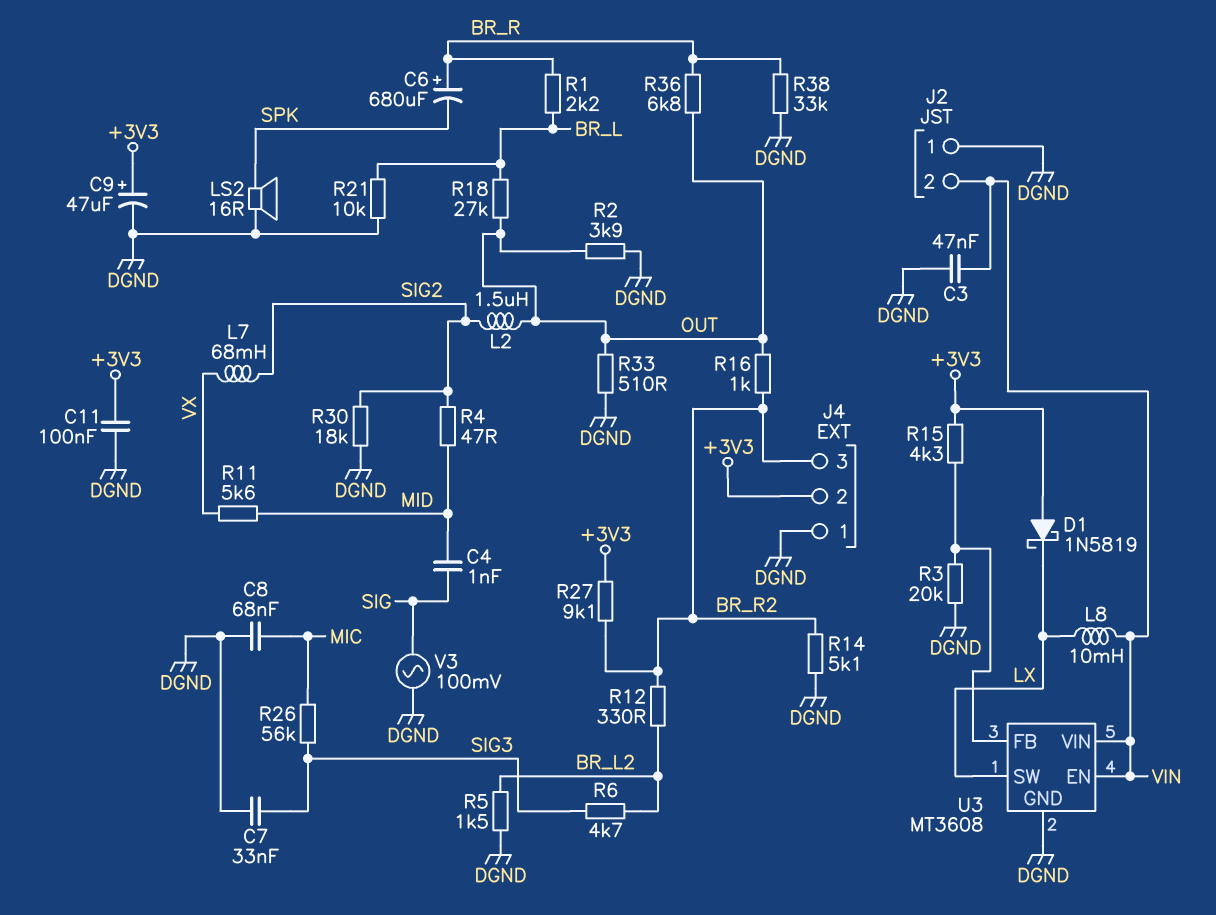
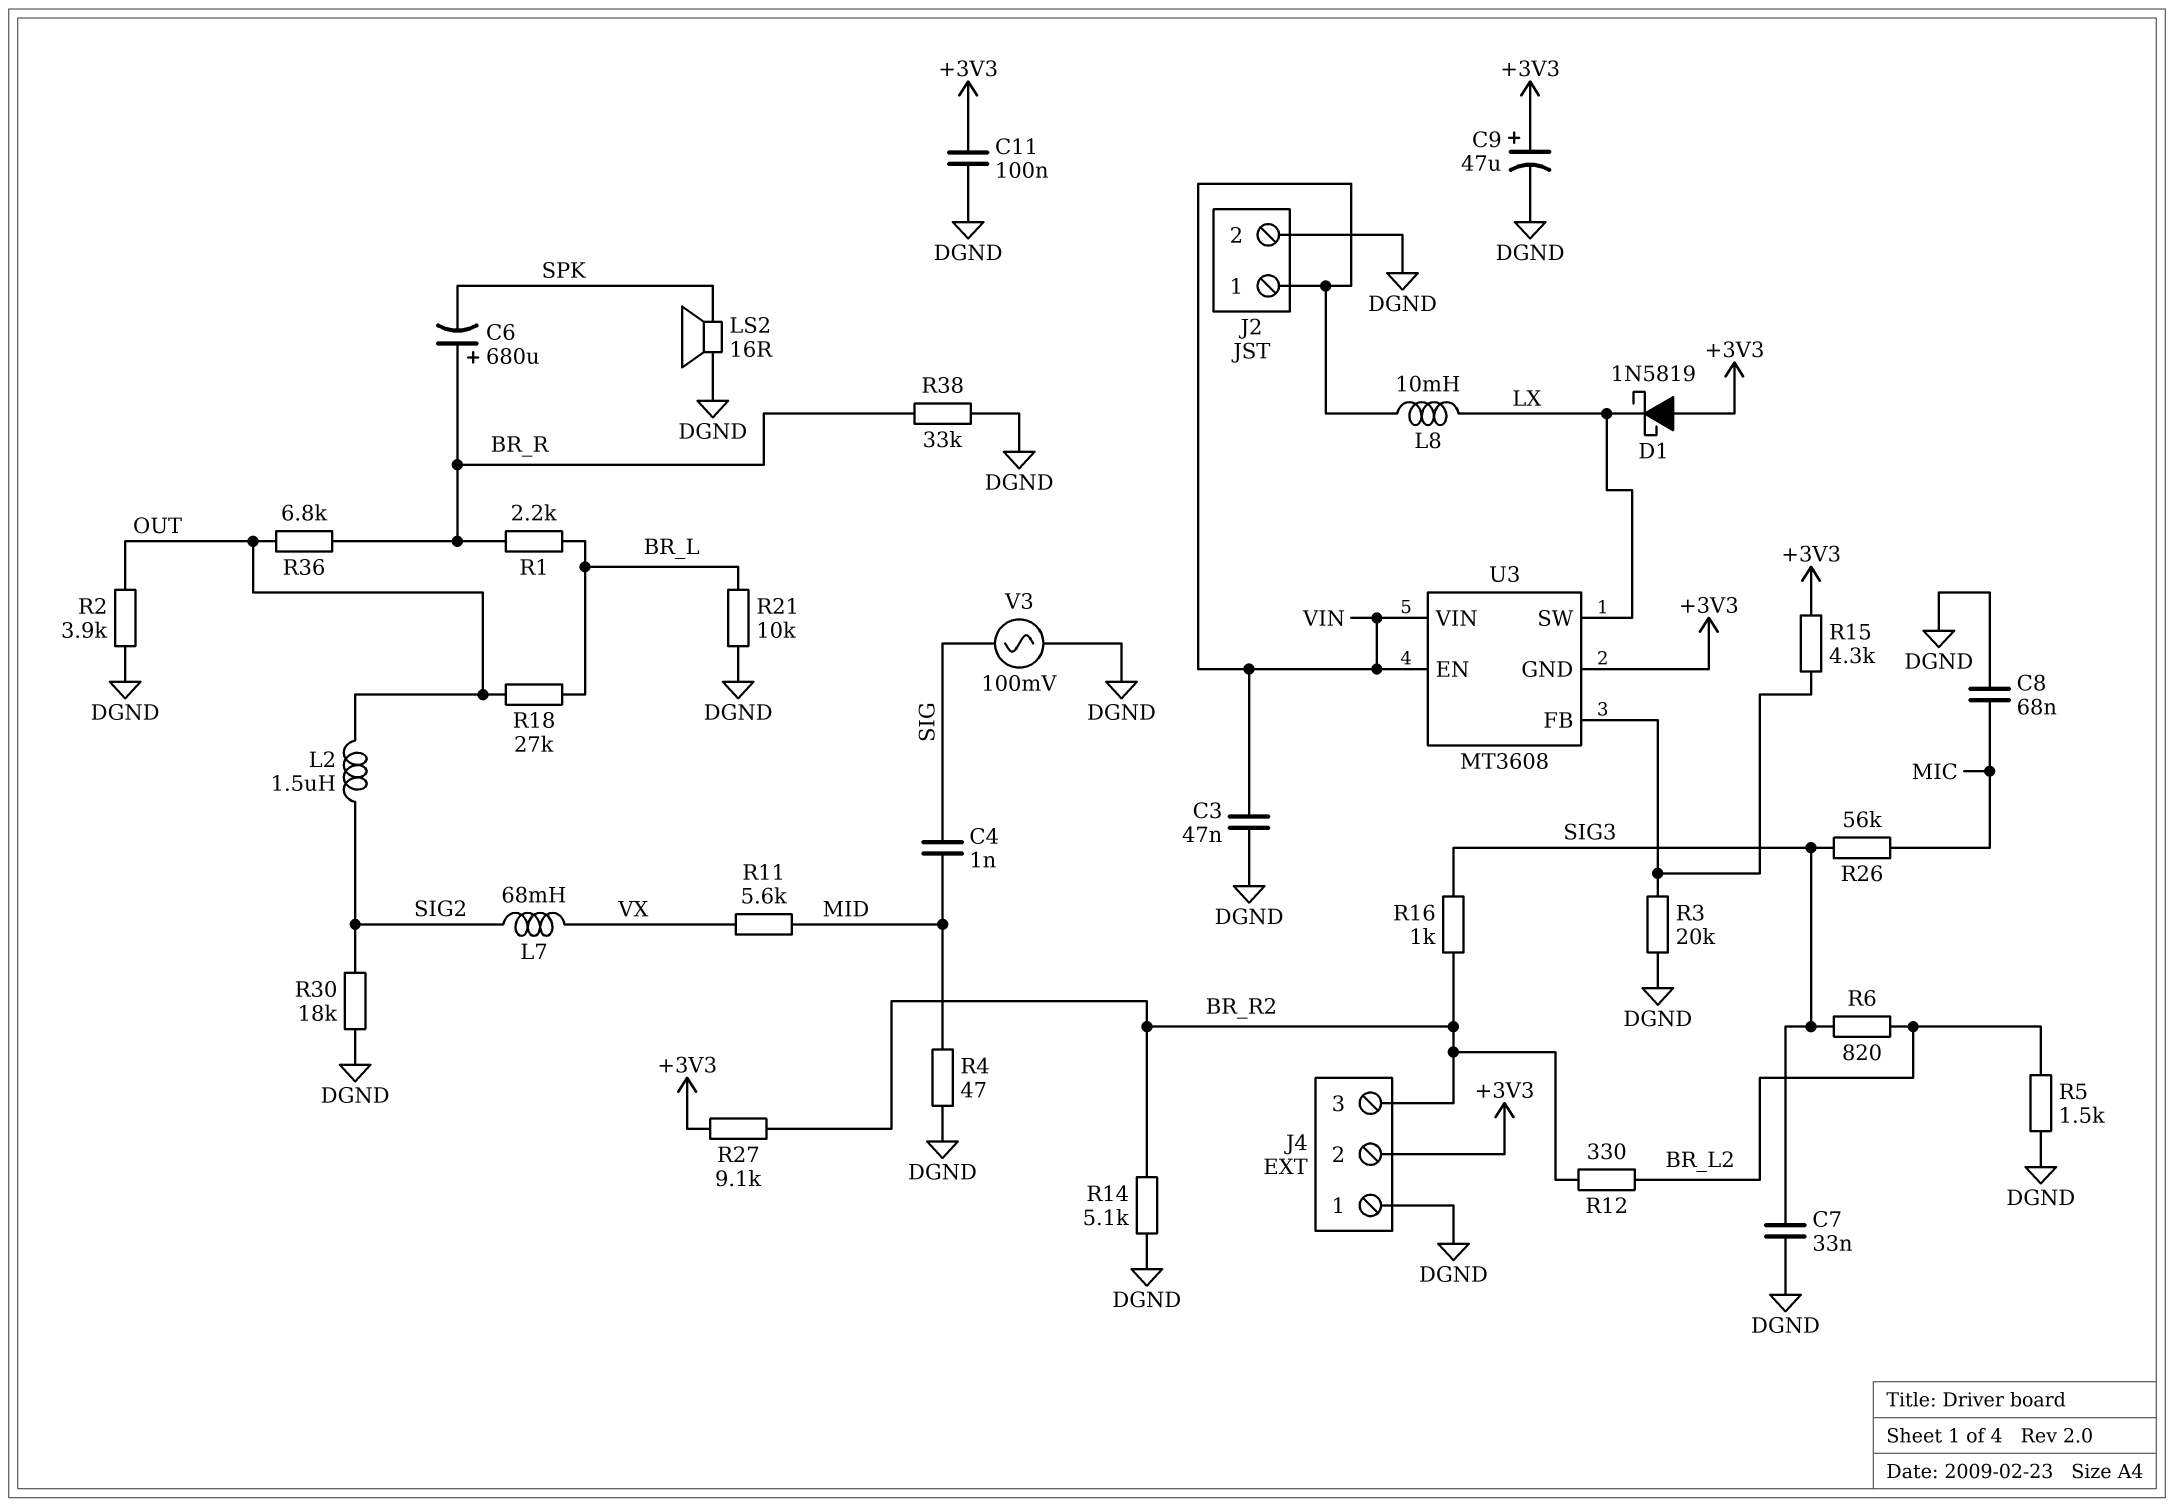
J2 pin 1: DGND -> VIN
J2 pin 2: VIN -> DGND
R4: 47 (MID, SIG2) -> 47 (DGND, MID)
R6: 4.7k (BR_L2, SIG3) -> 820 (BR_L2, SIG3)
R16: 1k (BR_R2, OUT) -> 1k (BR_R2, SIG3)
R33: 510 (DGND, OUT) -> none
U3 pin GND: DGND -> +3V3

